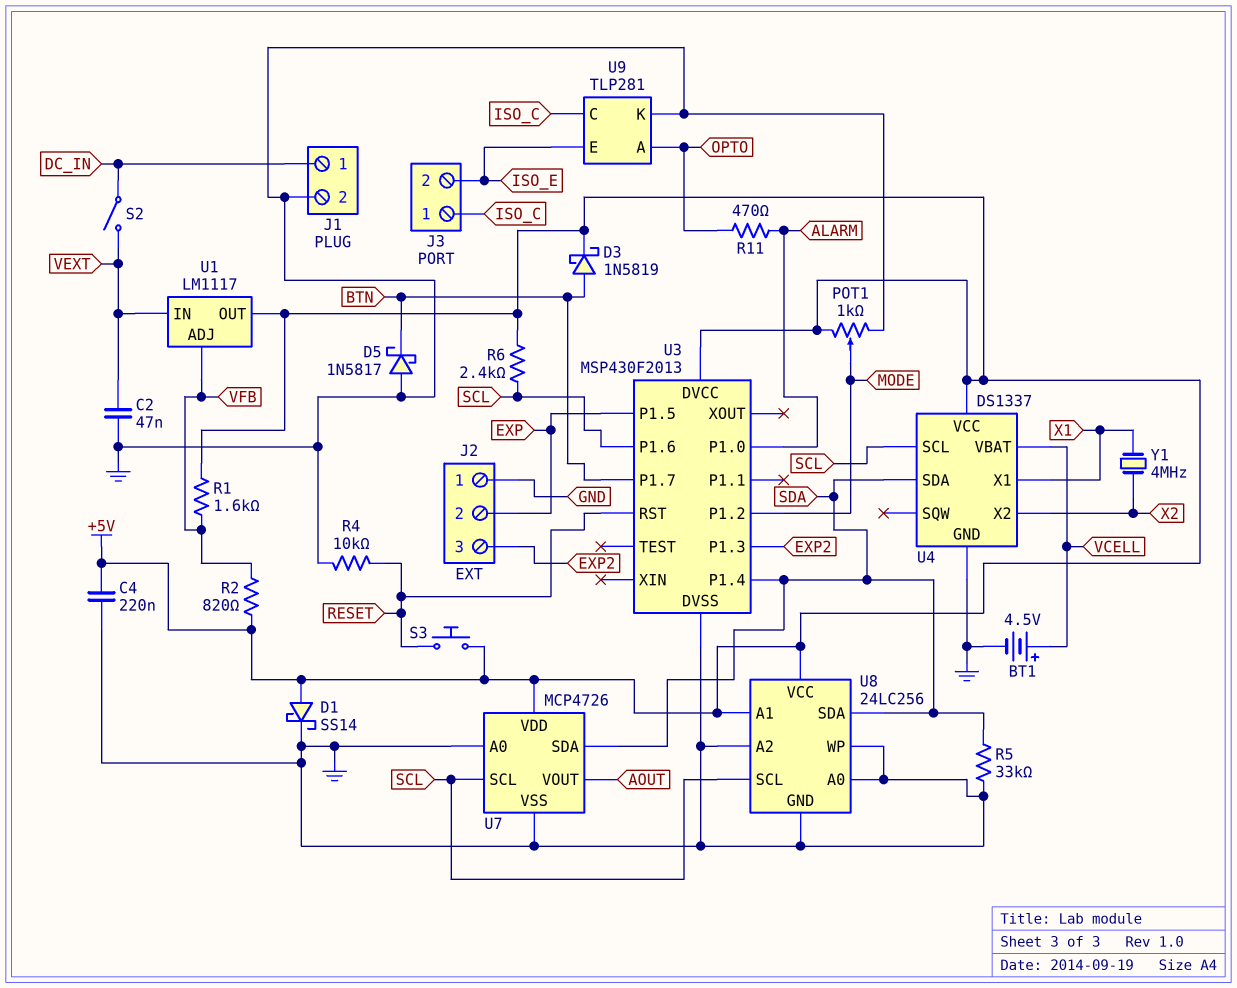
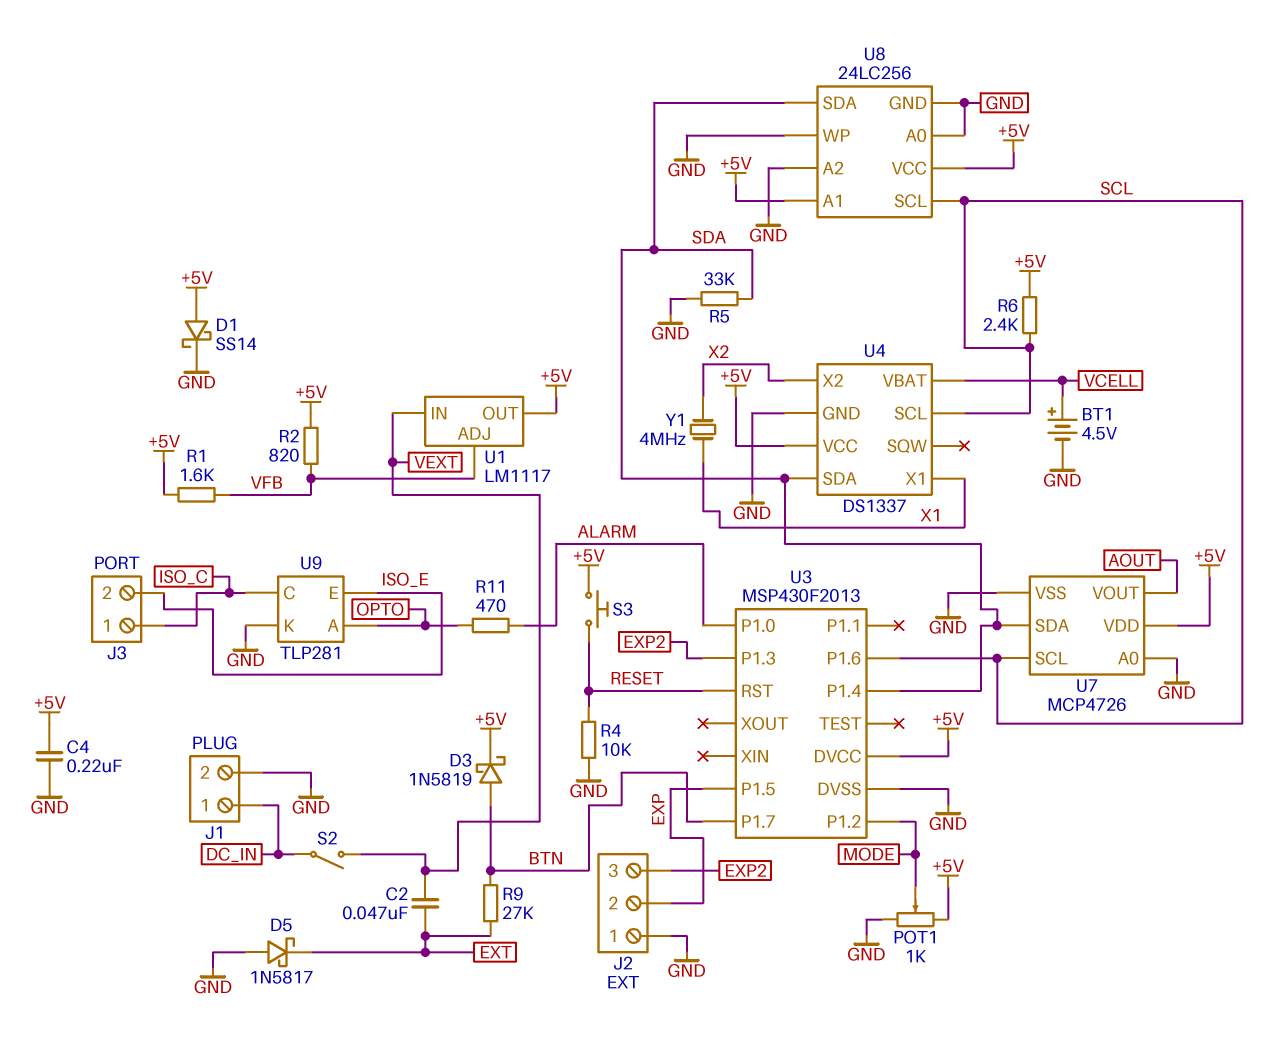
C2: 47nF (GND, VEXT) -> 47nF (EXT, VEXT)
D5: schottky 1N5817 (A GND, K BTN) -> schottky 1N5817 (A GND, K EXT)
R9: none -> 27k (BTN, EXT)

